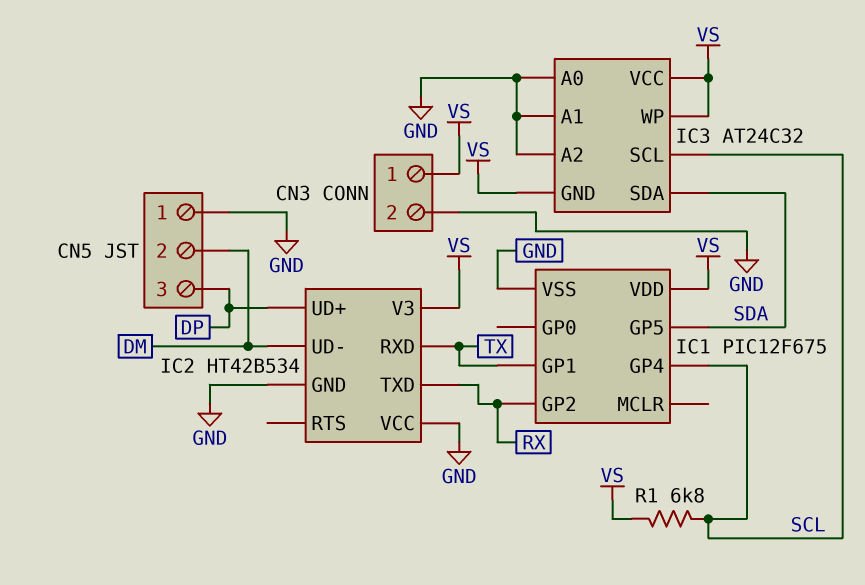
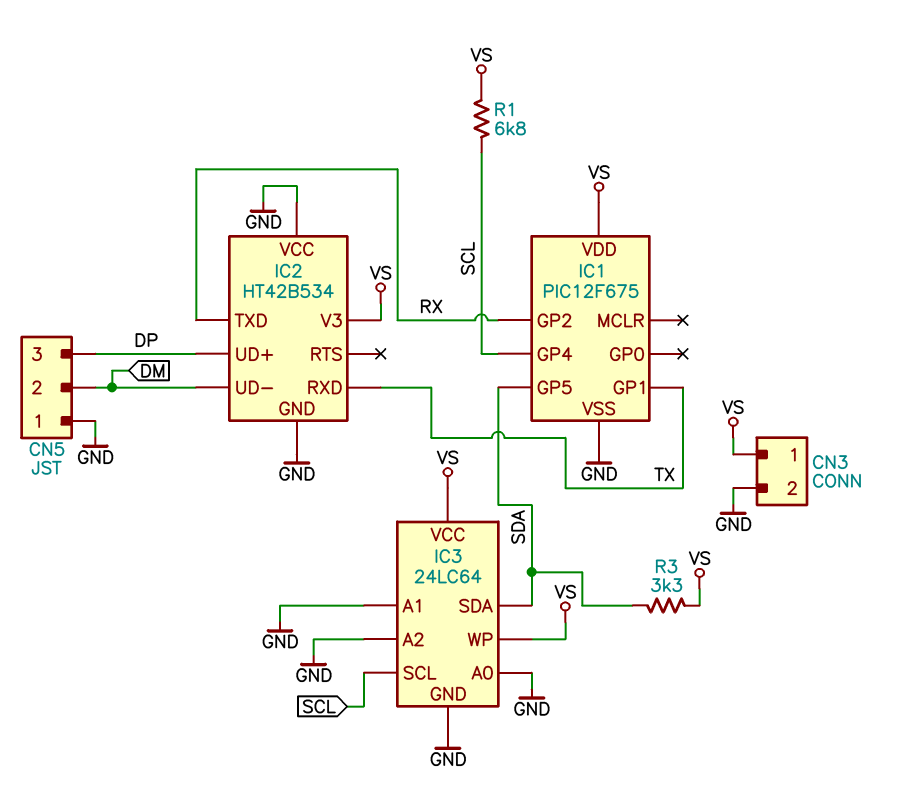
IC3: AT24C32 -> 24LC64
IC3 pin GND: VS -> GND
R3: none -> 3.3k (SDA, VS)

